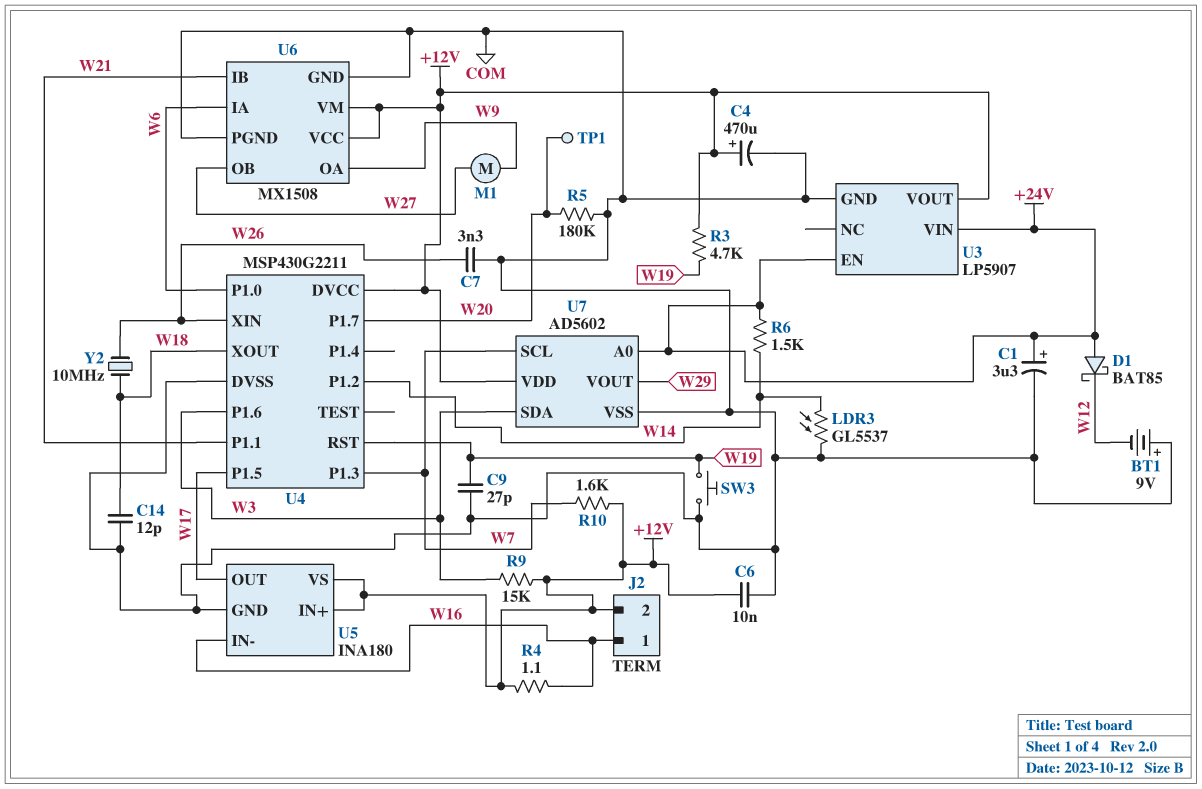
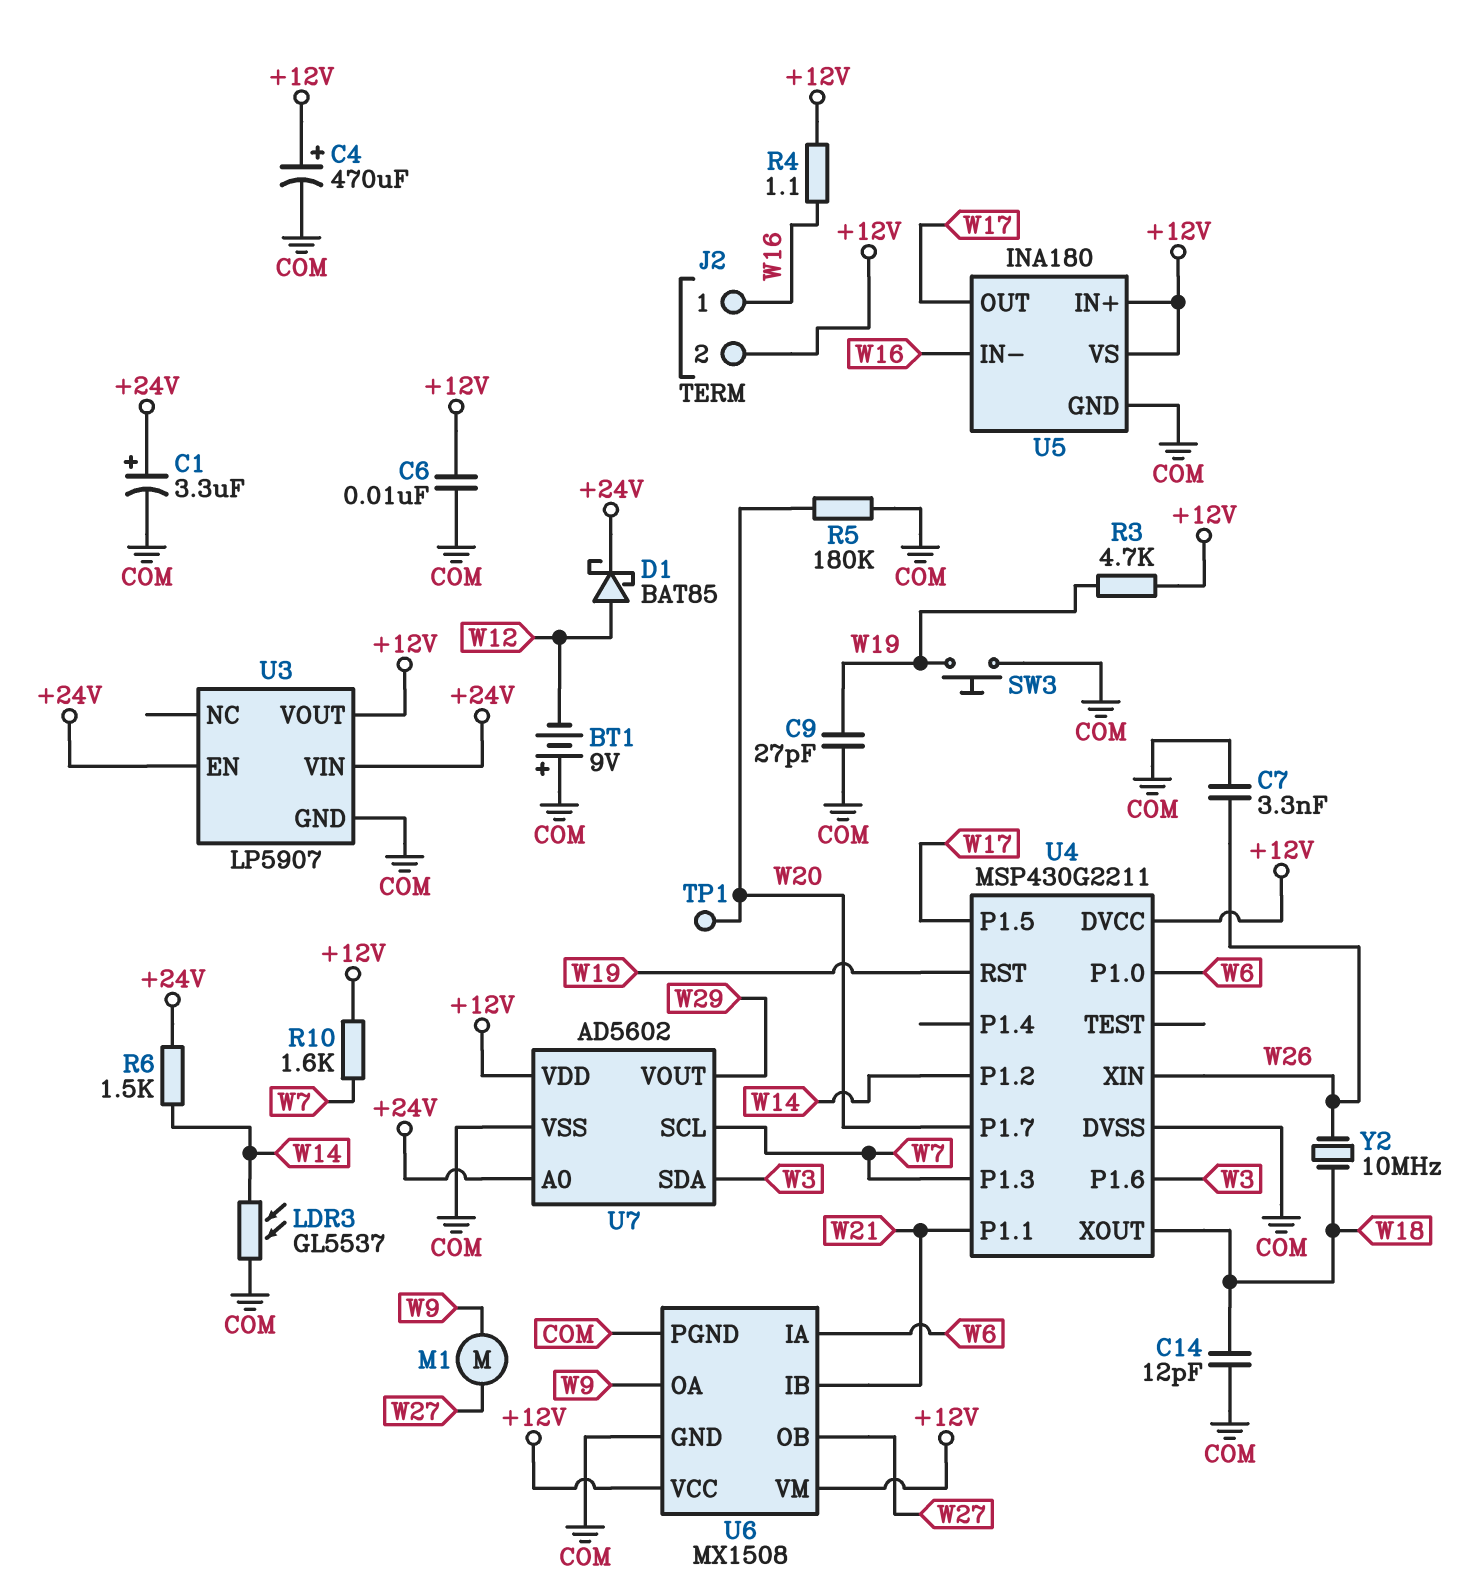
D1: schottky BAT85 (A +24V, K W12) -> schottky BAT85 (A W12, K +24V)
R9: 15k (+12V, W3) -> none

